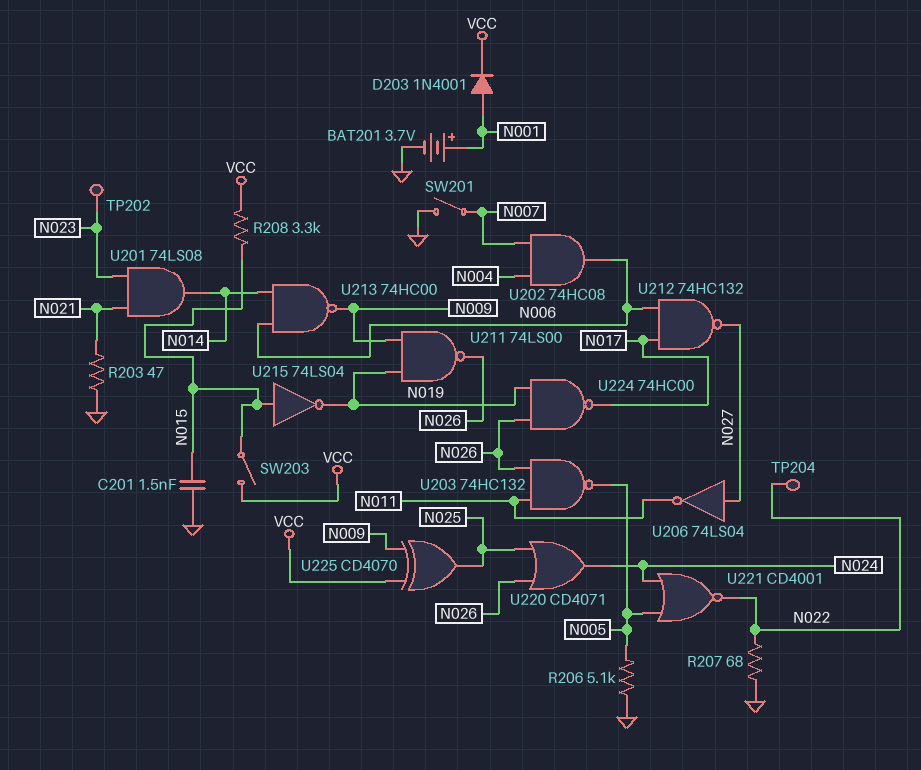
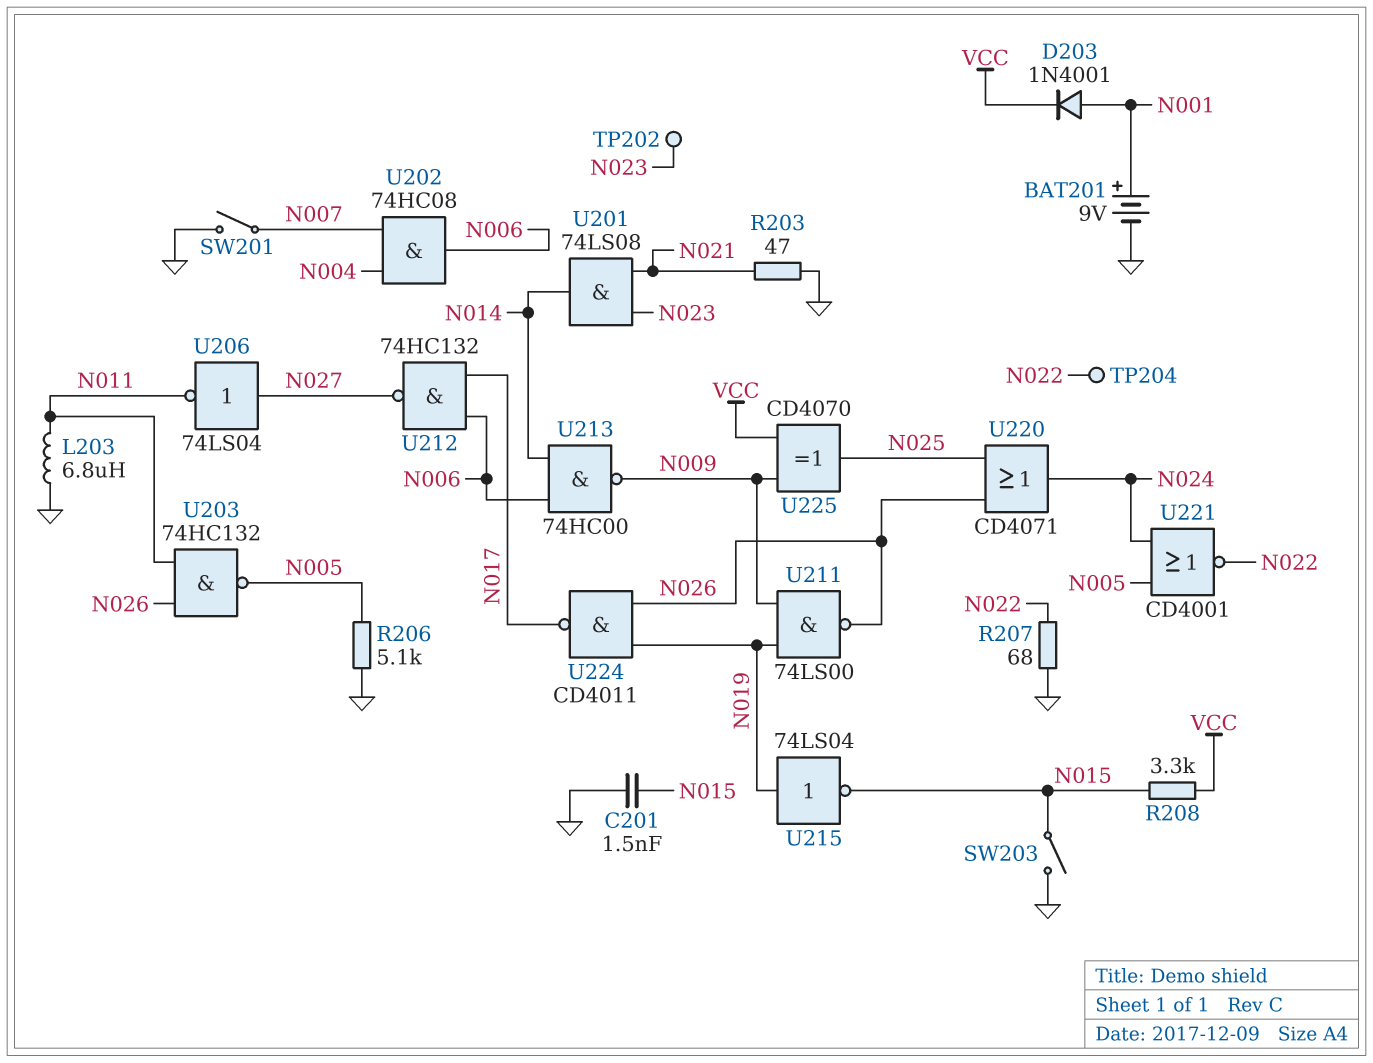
BAT201: 3.7V (plus N001, minus GND) -> 9V (plus N001, minus GND)
L203: none -> 6.8uH (GND, N011)
SW203: switch (N015, VCC) -> switch (GND, N015)
U215: NOT 74LS04 (in N015, out N019) -> NOT 74LS04 (in N019, out N015)
U224: NAND 74HC00 (in N019, in N026, out N017) -> NAND CD4011 (in N019, in N026, out N017)

